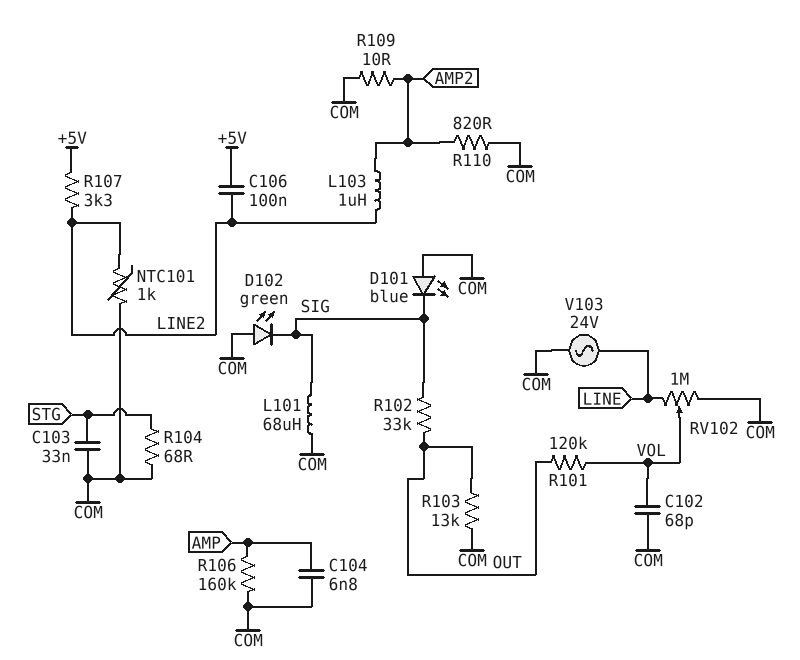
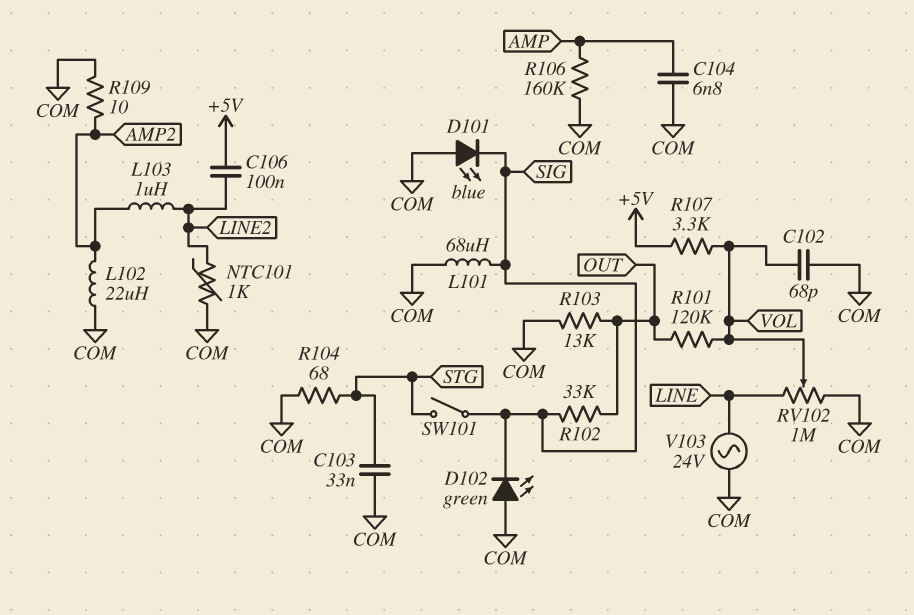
L102: none -> 22uH (AMP2, COM)
R107: 3.3k (+5V, LINE2) -> 3.3k (+5V, VOL)
R110: 820 (AMP2, COM) -> none
SW101: none -> switch (SIG, STG)

